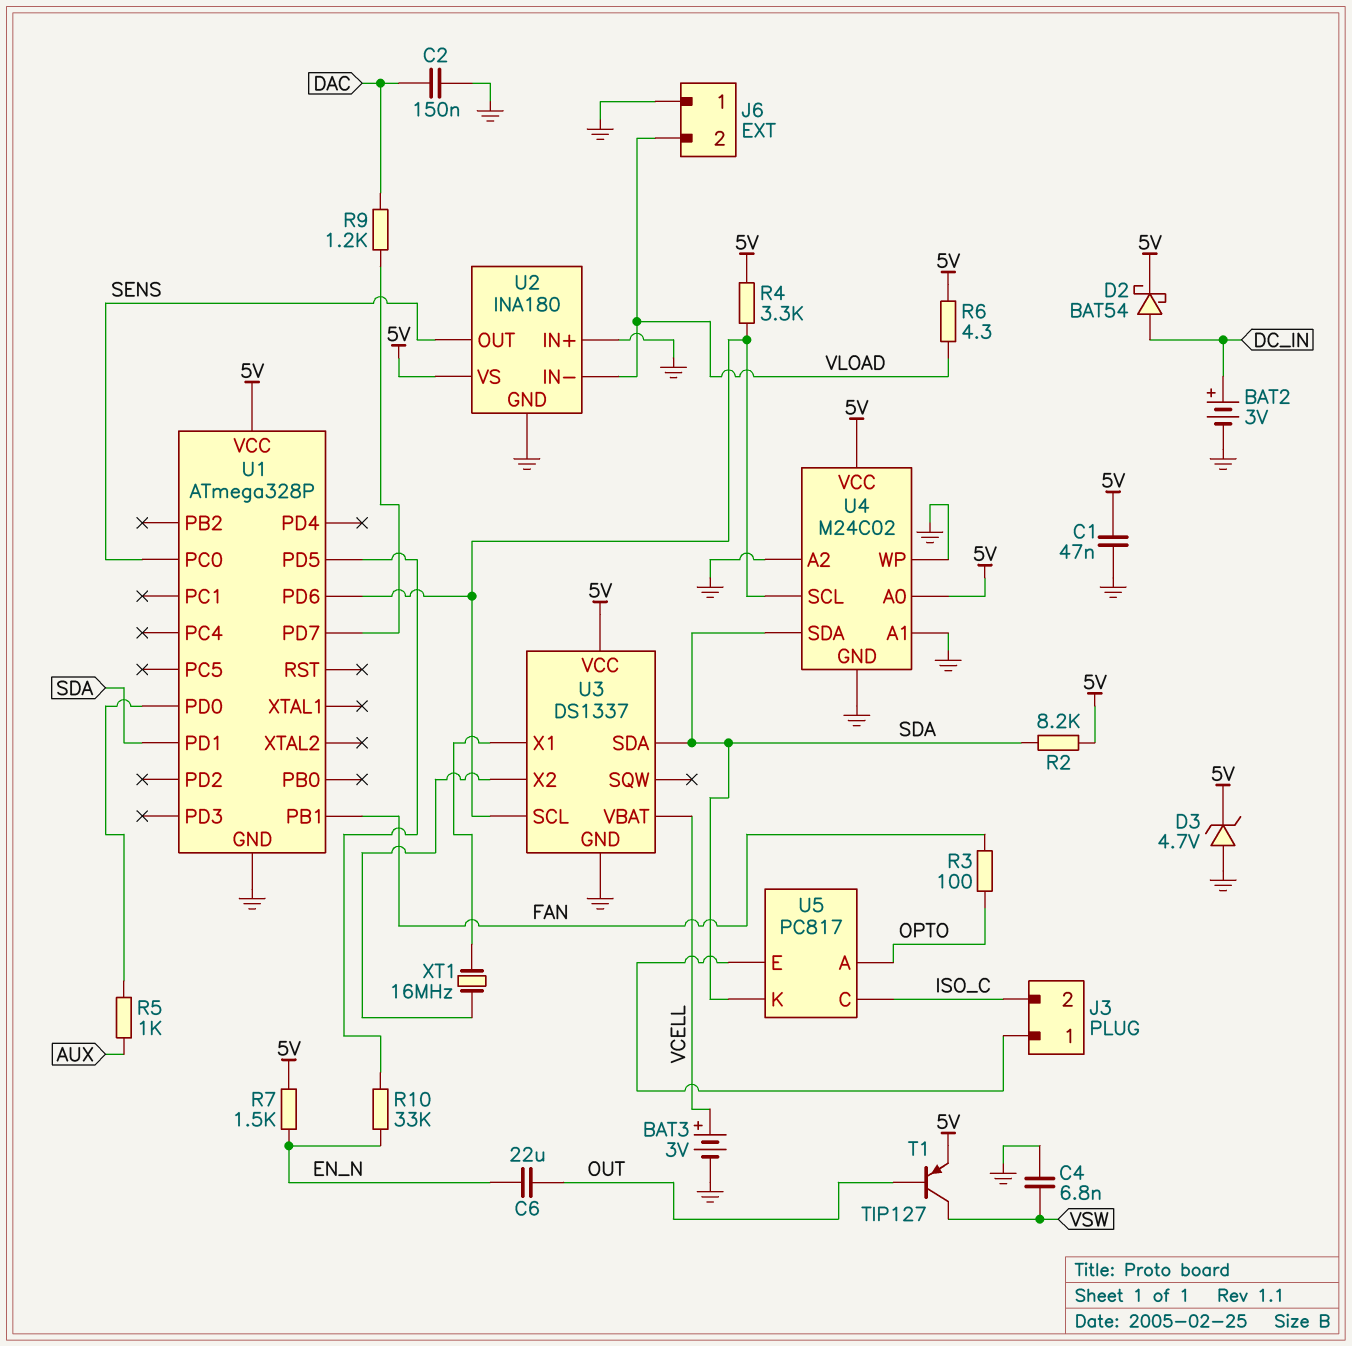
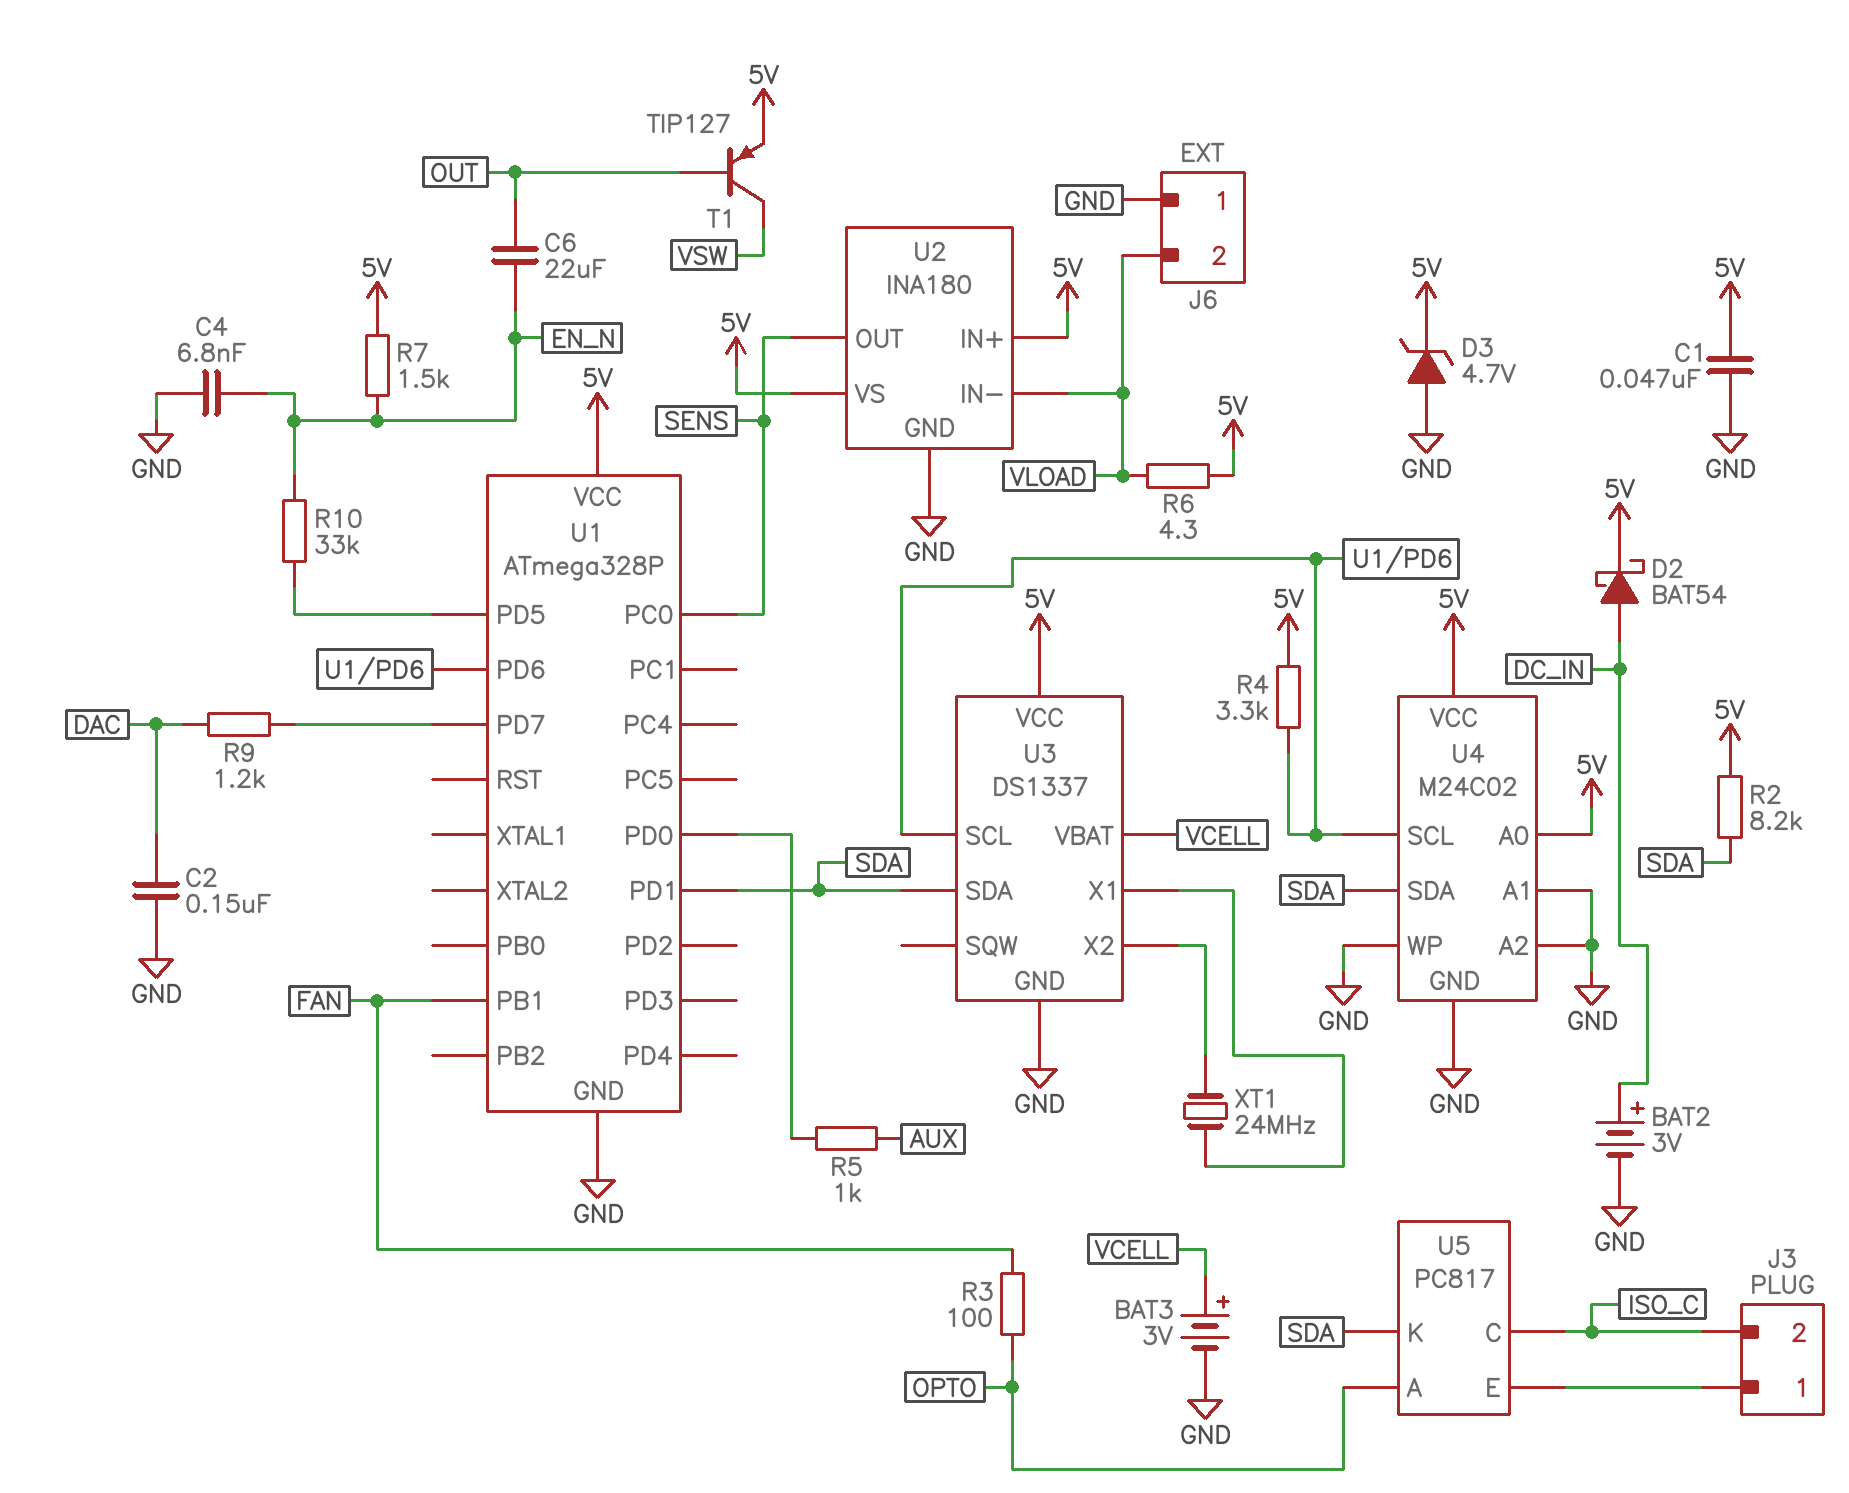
C4: 6.8nF (GND, VSW) -> 6.8nF (EN_N, GND)
U2 pin IN+: GND -> 5V
XT1: 16MHz (U3/X1, U3/X2) -> 24MHz (U3/X1, U3/X2)

